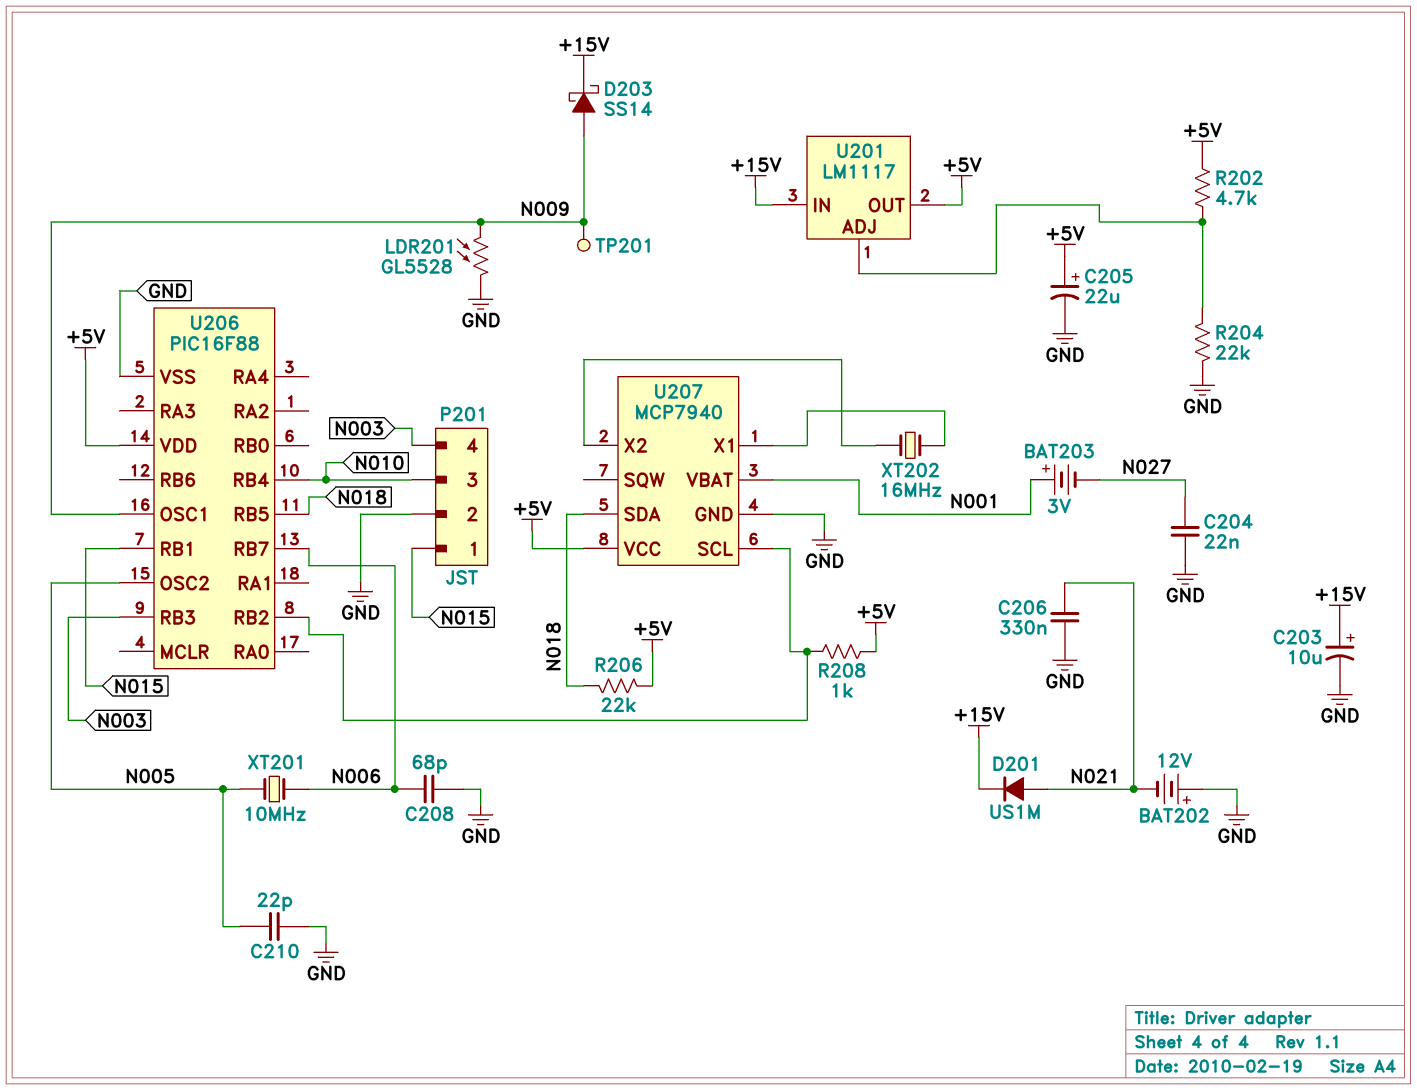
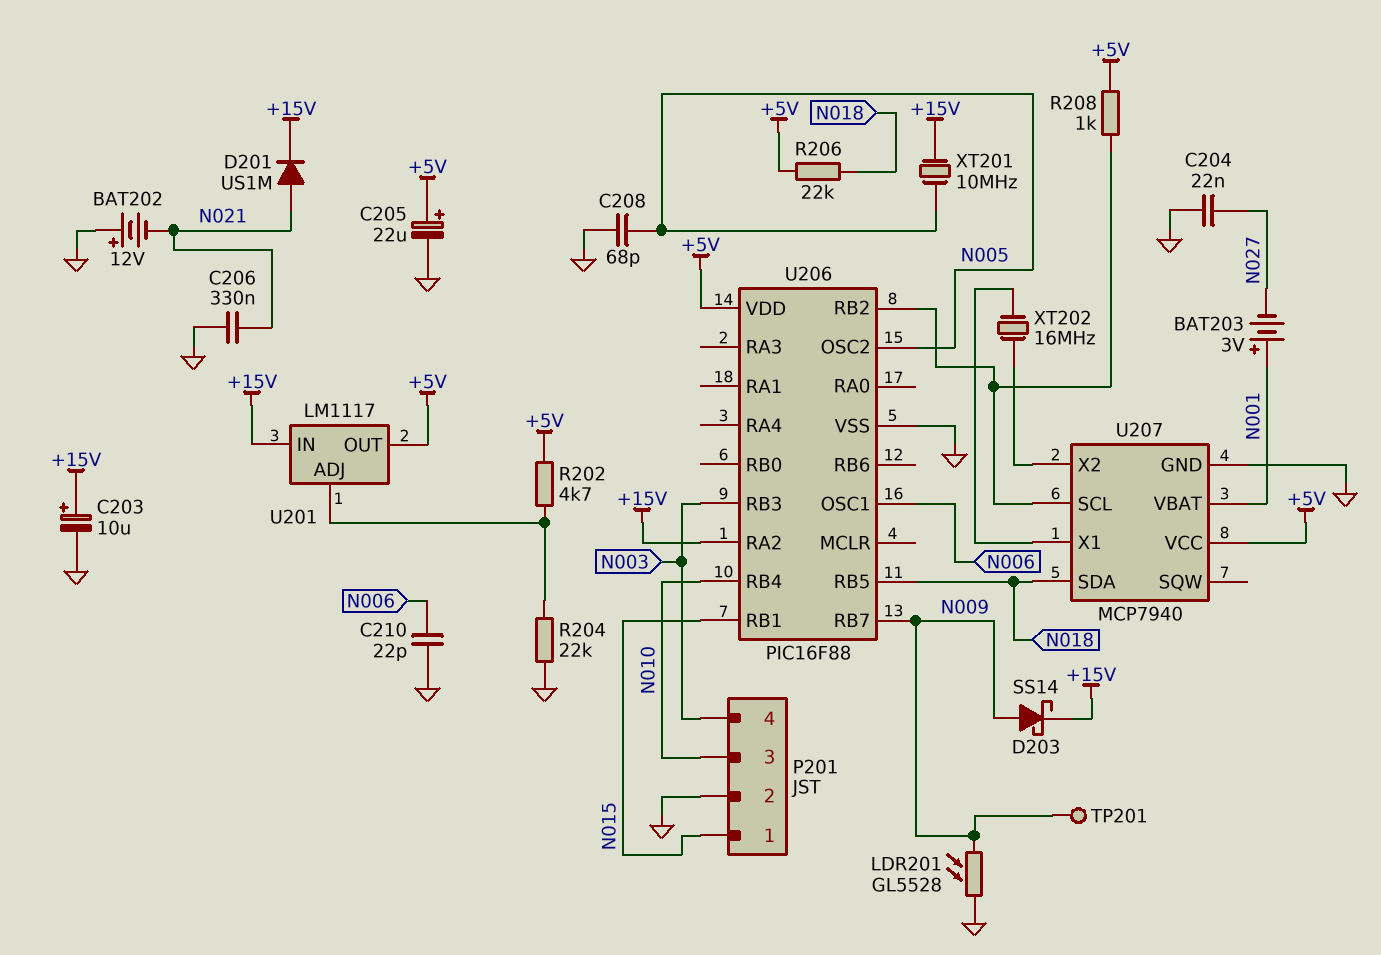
C208: 68pF (GND, N006) -> 68pF (GND, N005)
C210: 22pF (GND, N005) -> 22pF (GND, N006)
U206 pin OSC1: N009 -> N006
U206 pin RA2: none -> +15V
U206 pin RB7: N006 -> N009
XT201: 10MHz (N005, N006) -> 10MHz (+15V, N005)

